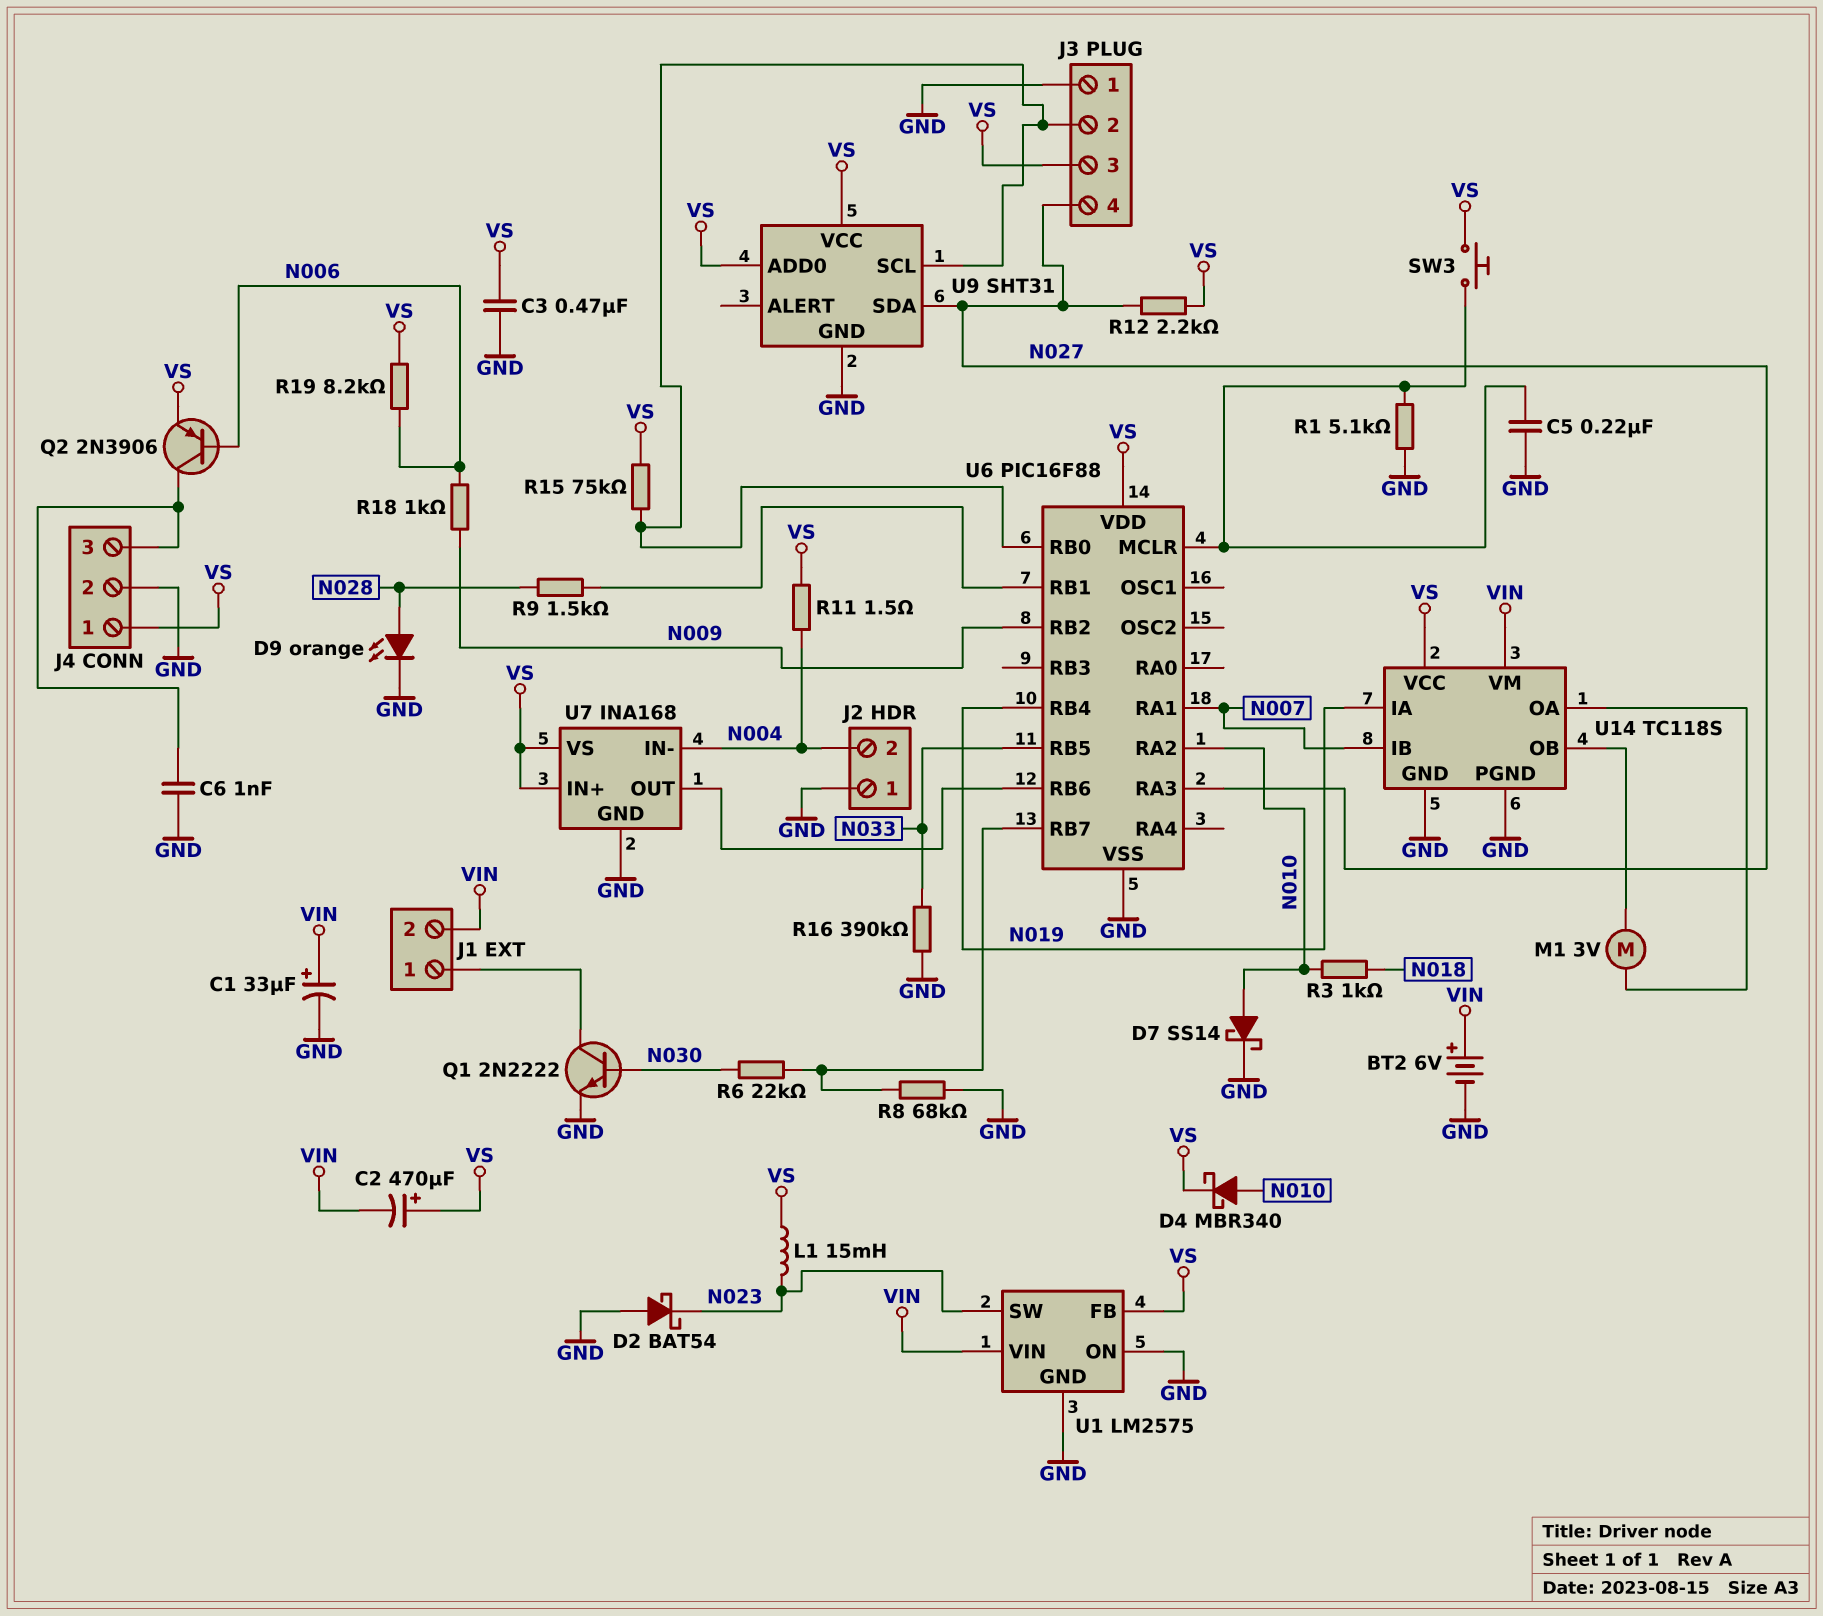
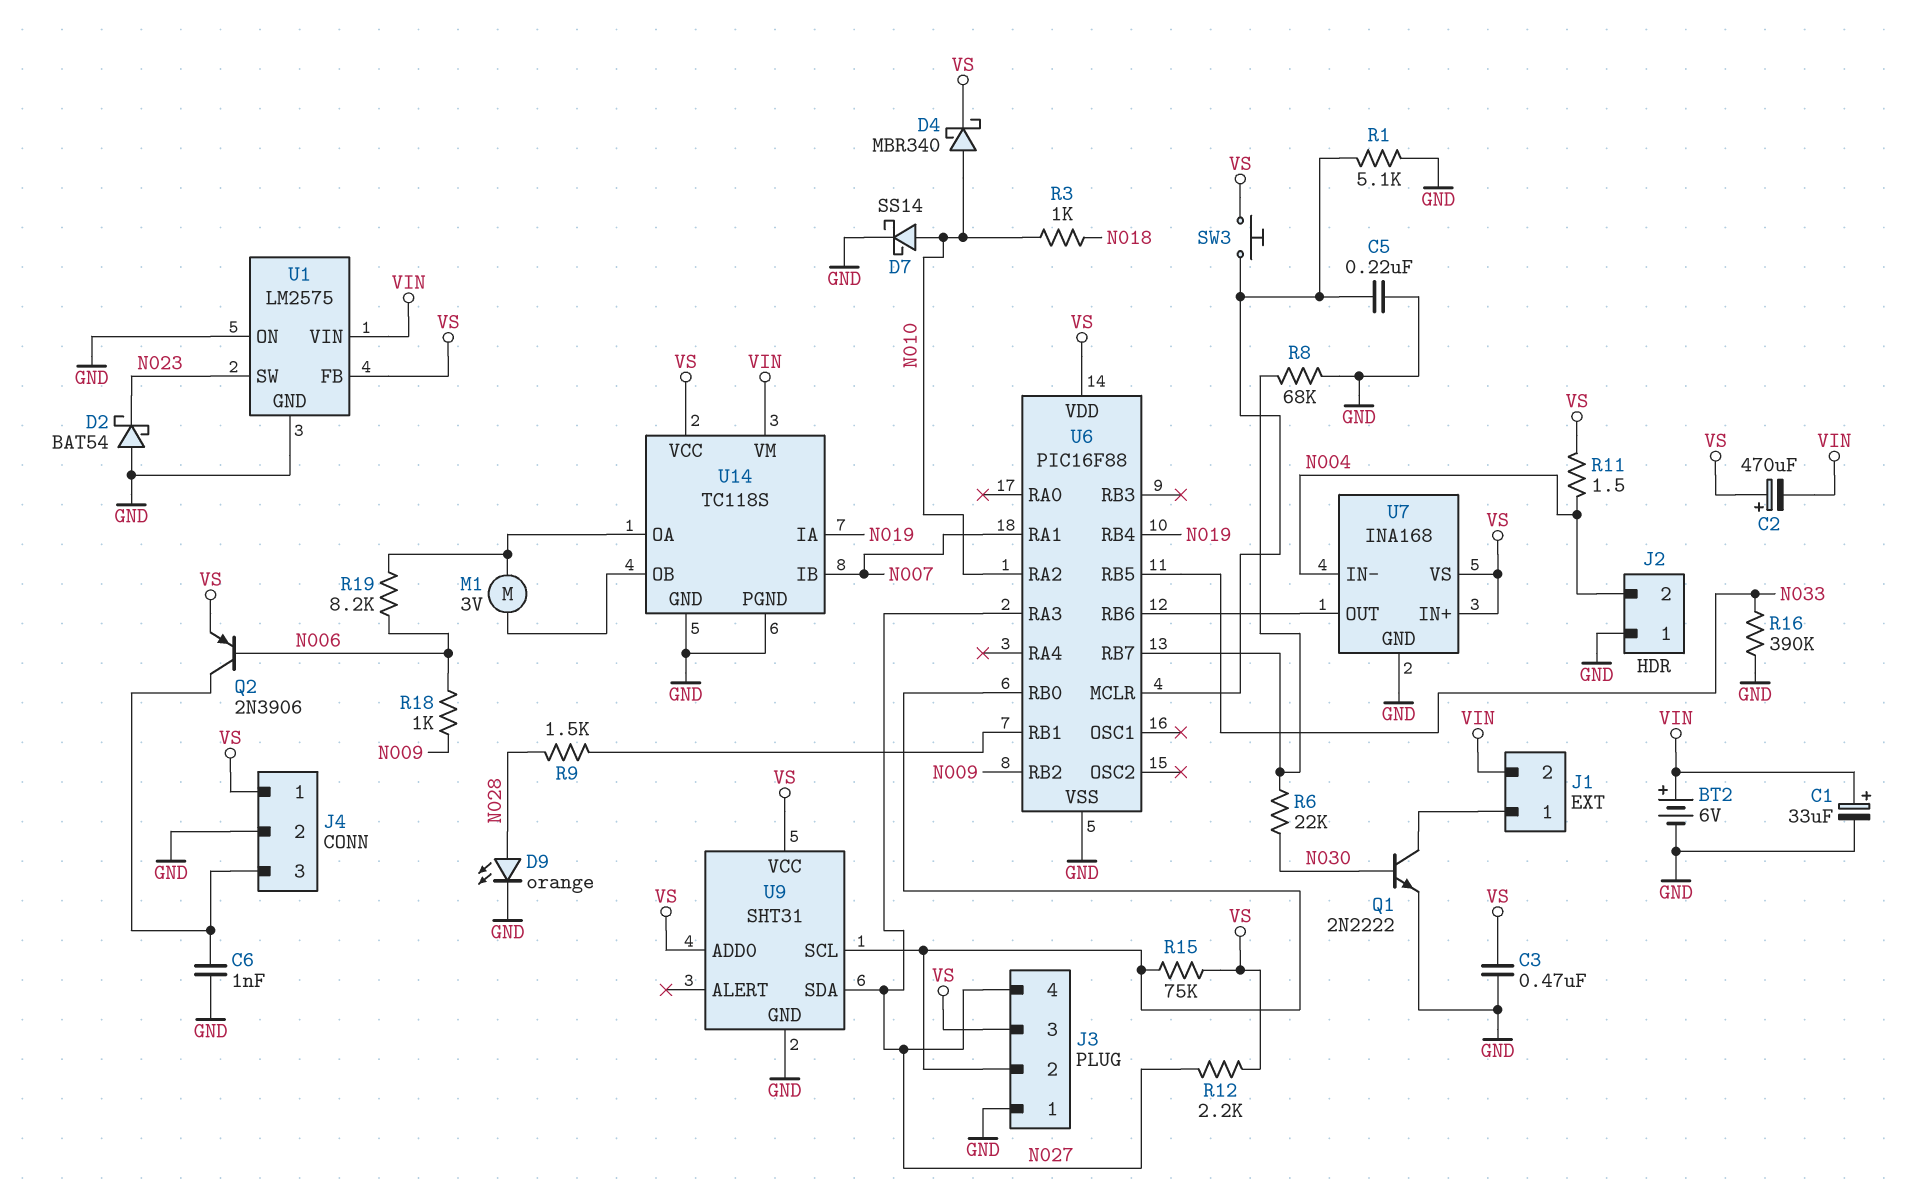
L1: 15mH (N023, VS) -> none
R19: 8.2k (N006, VS) -> 8.2k (N006, U14/OA)

